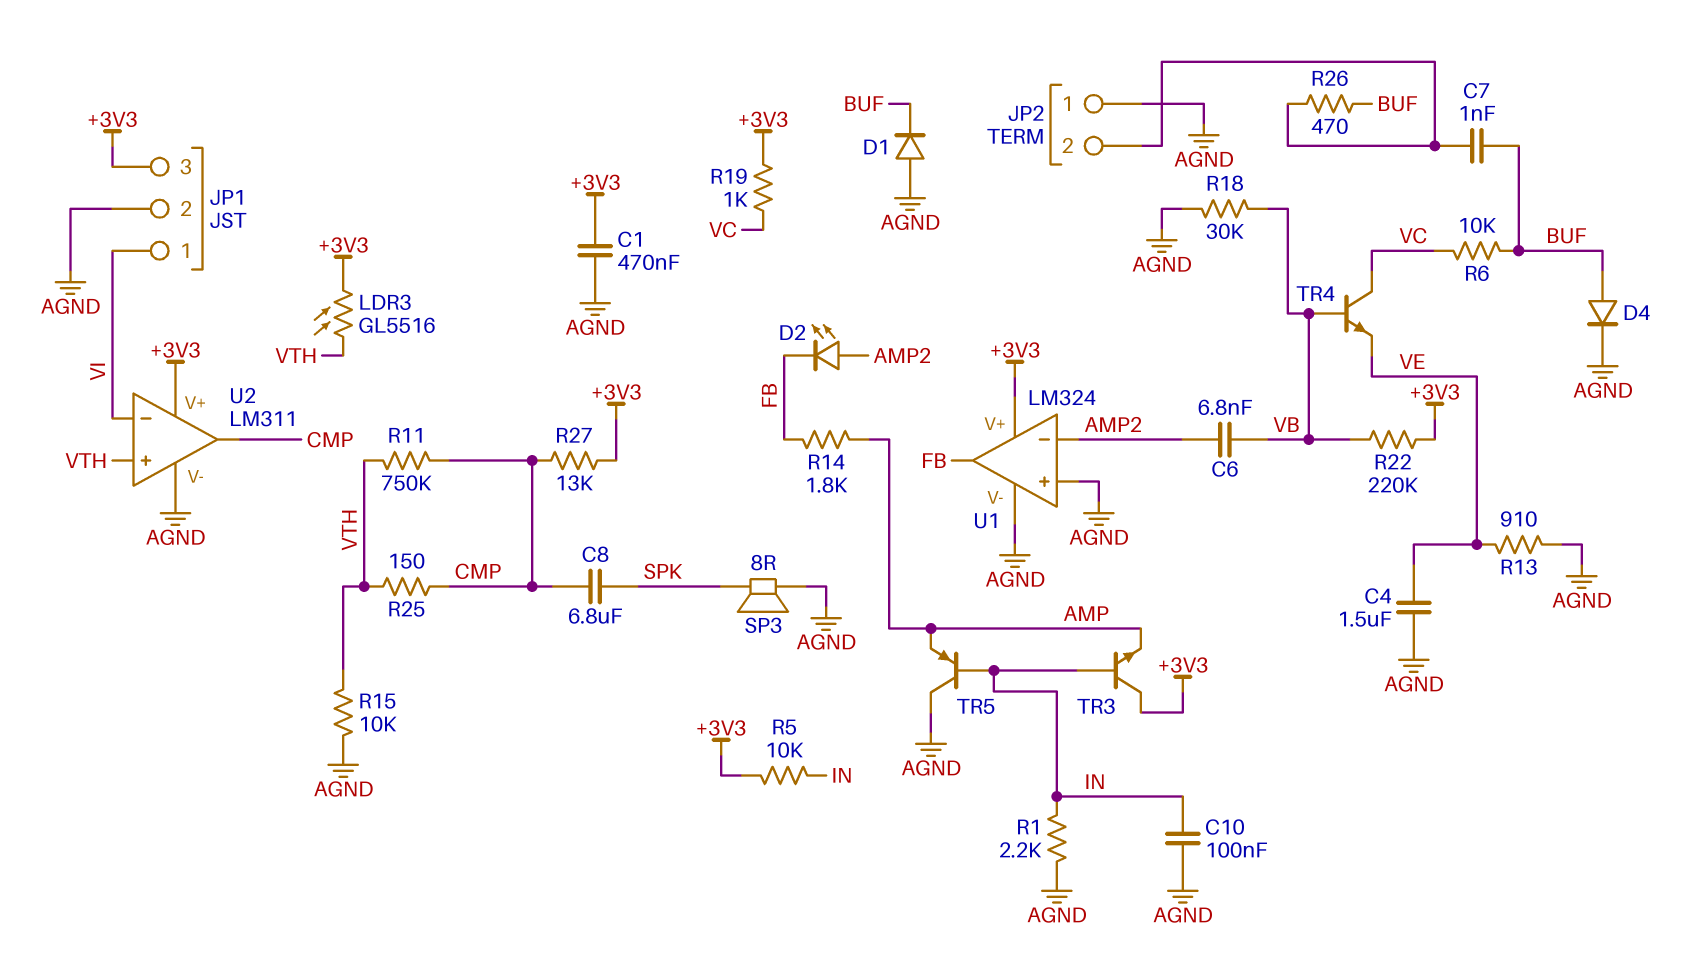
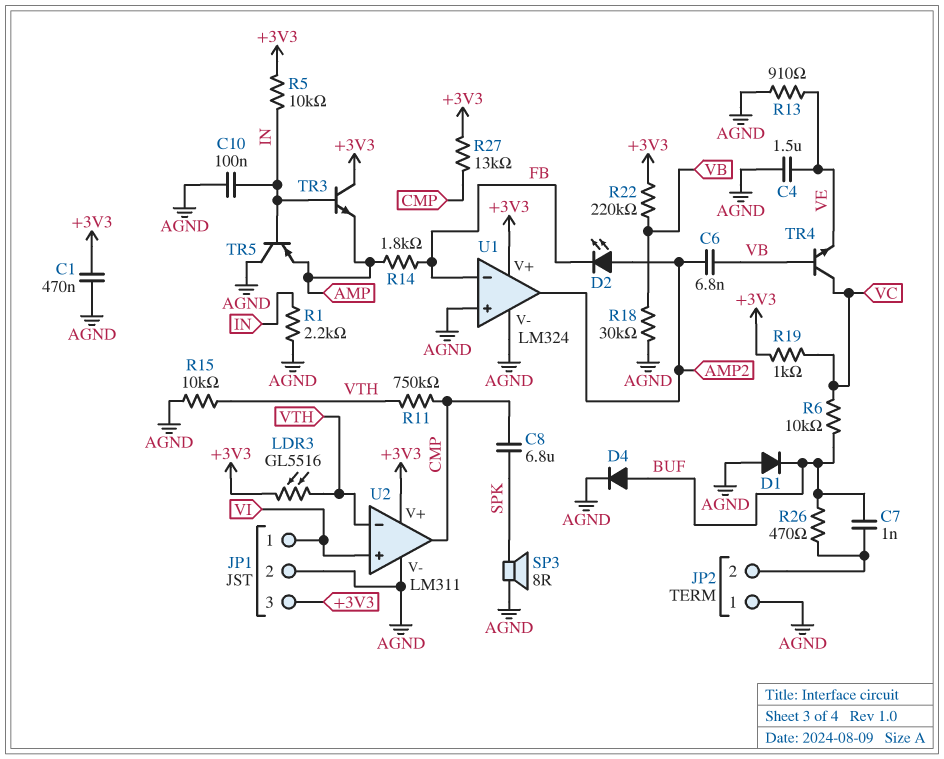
R25: 150 (CMP, VTH) -> none
U1 pin in-: AMP2 -> FB
U1 pin out: FB -> AMP2
U2 pin in+: VTH -> VI
U2 pin in-: VI -> VTH

